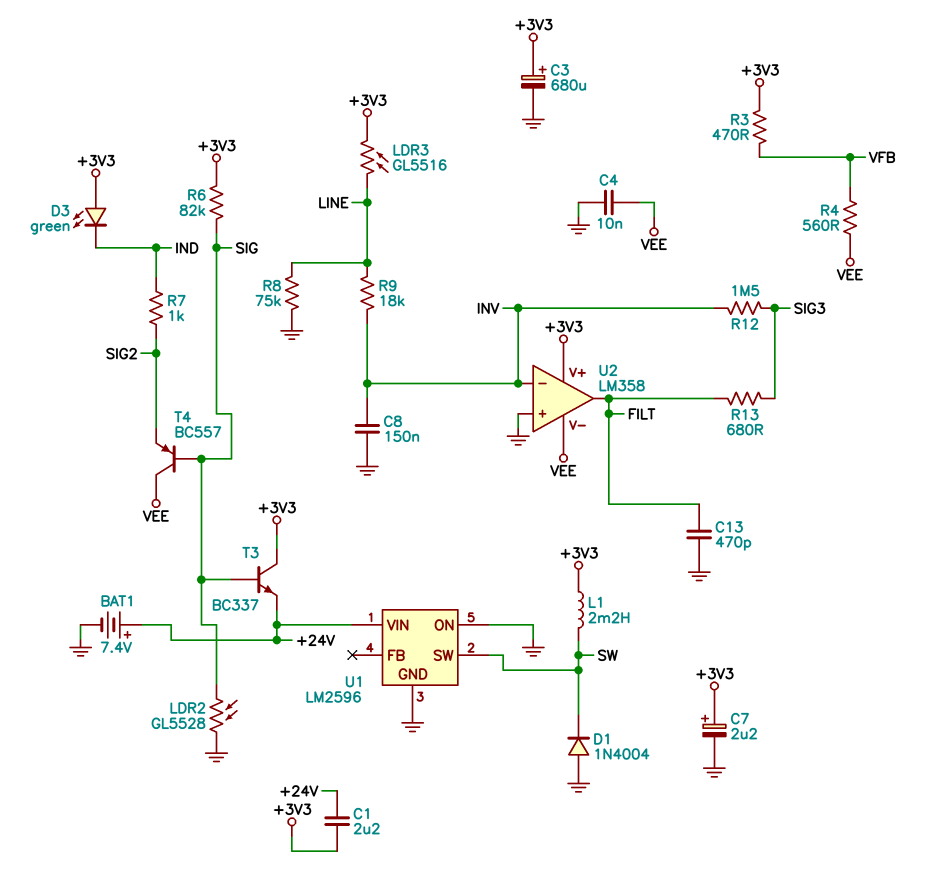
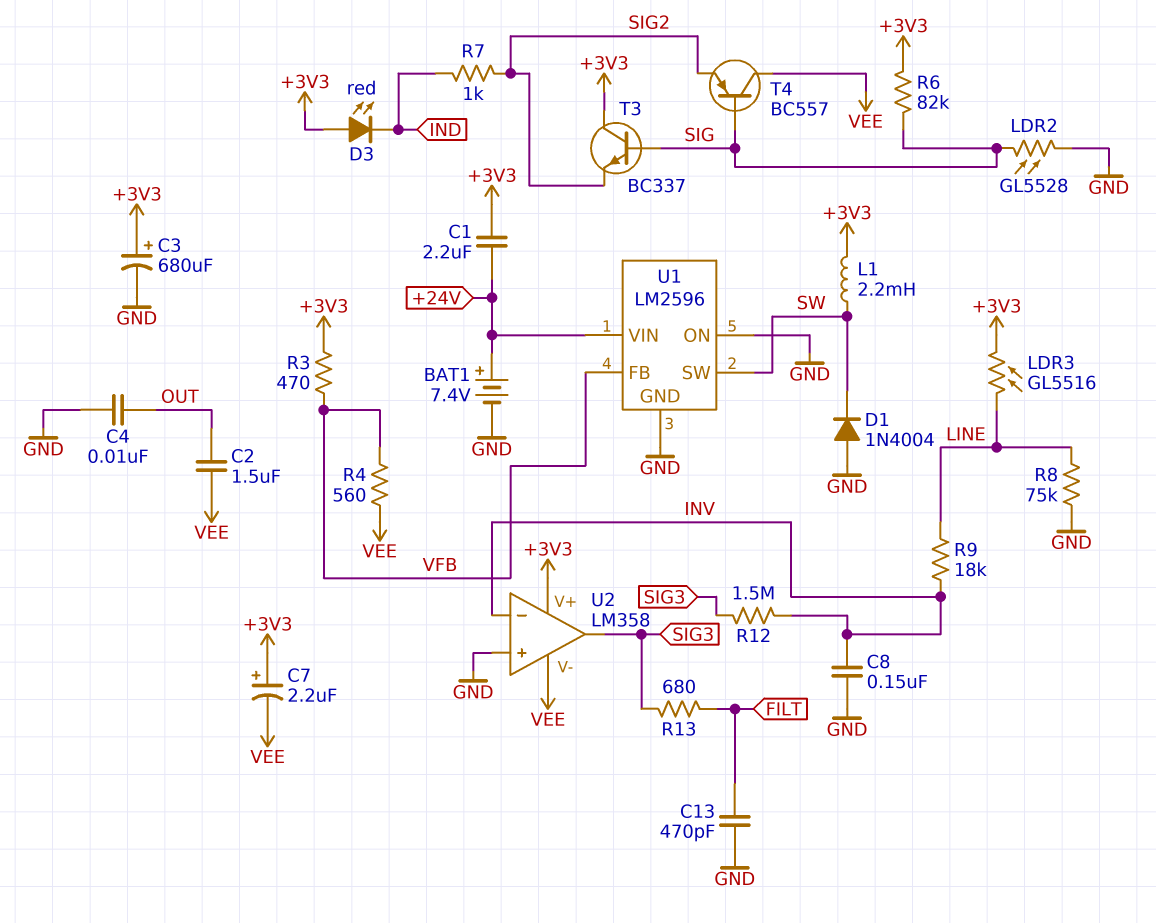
C2: none -> 1.5uF (OUT, VEE)
C4: 10nF (GND, VEE) -> 10nF (GND, OUT)
C7: 2.2uF (plus +3V3, minus GND) -> 2.2uF (plus +3V3, minus VEE)
D3: LED green (A +3V3, K IND) -> LED red (A +3V3, K IND)
T3: NPN BC337 (B SIG, C +3V3, E +24V) -> NPN BC337 (B SIG, C +3V3, E SIG2)
U1 pin FB: none -> VFB
U2 pin out: FILT -> SIG3

